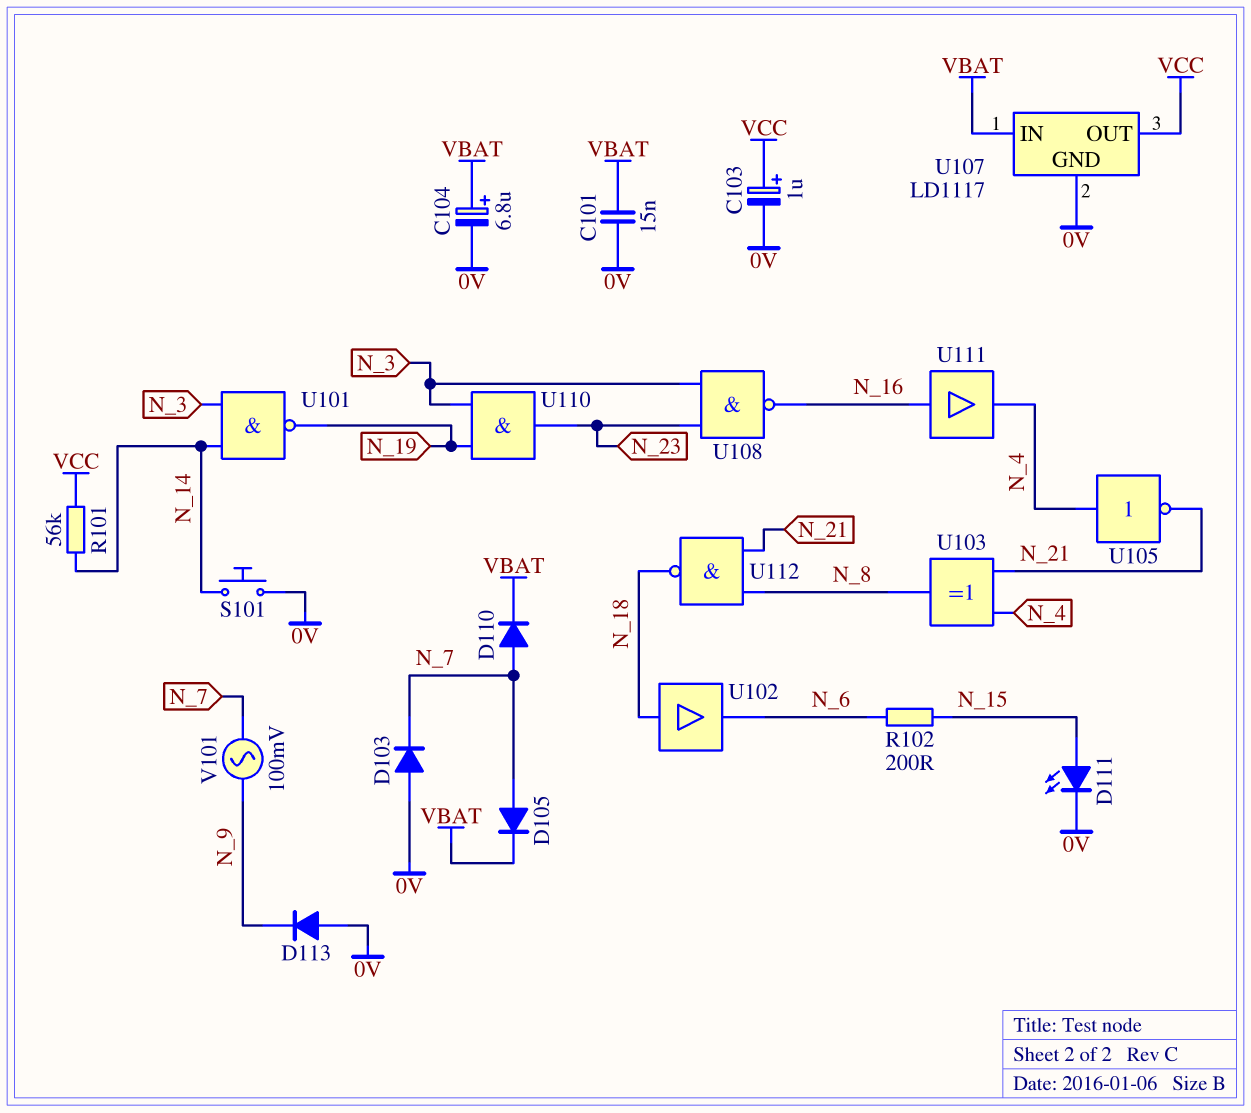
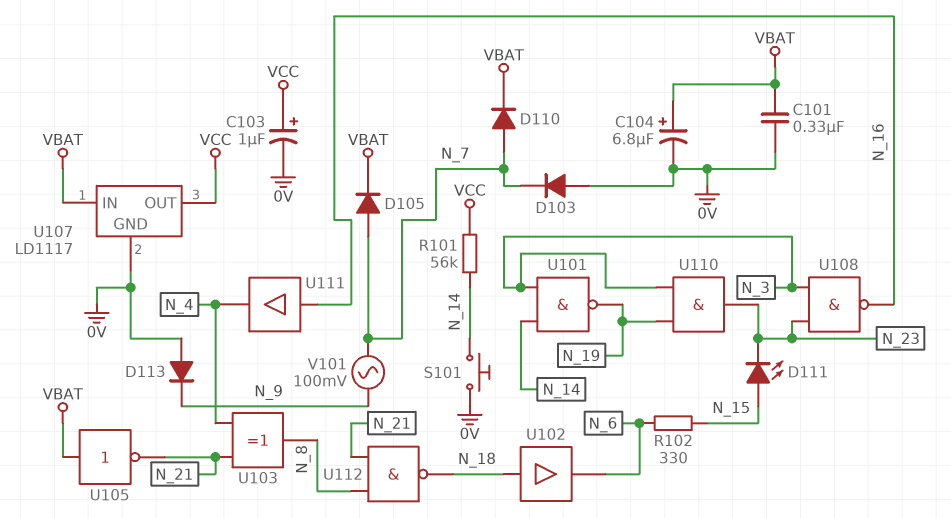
C101: 15nF (0V, VBAT) -> 330nF (0V, VBAT)
D111: LED (A N_15, K 0V) -> LED (A N_15, K N_23)
R102: 200 (N_6, N_15) -> 330 (N_6, N_15)
U105: NOT (in N_4, out N_21) -> NOT (in VBAT, out N_21)

